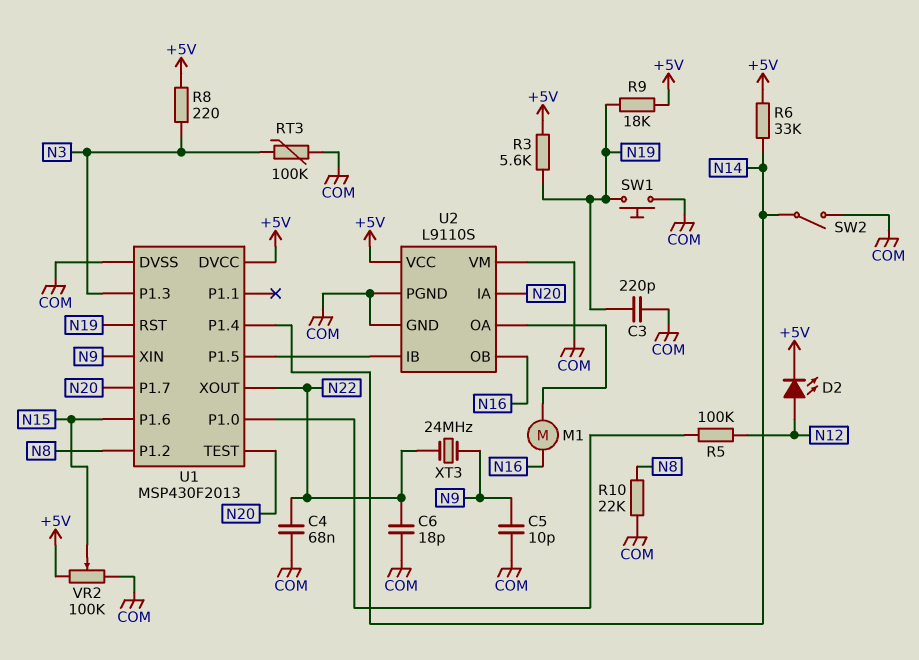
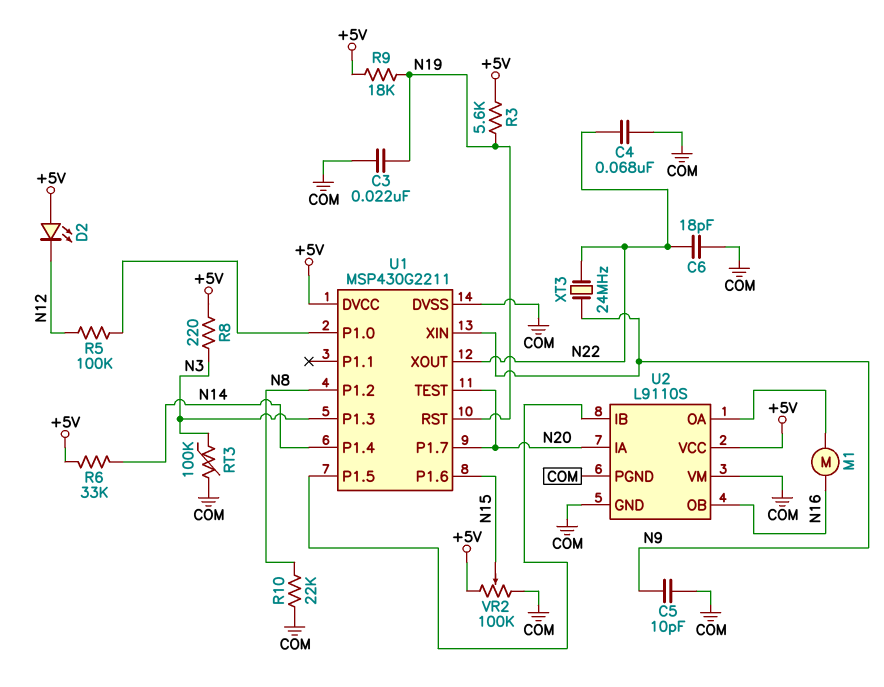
C3: 220pF (COM, N19) -> 22nF (COM, N19)
D2: LED (A N12, K +5V) -> LED (A +5V, K N12)
SW1: button (COM, N19) -> none
SW2: switch (COM, N14) -> none
U1: MSP430F2013 -> MSP430G2211

